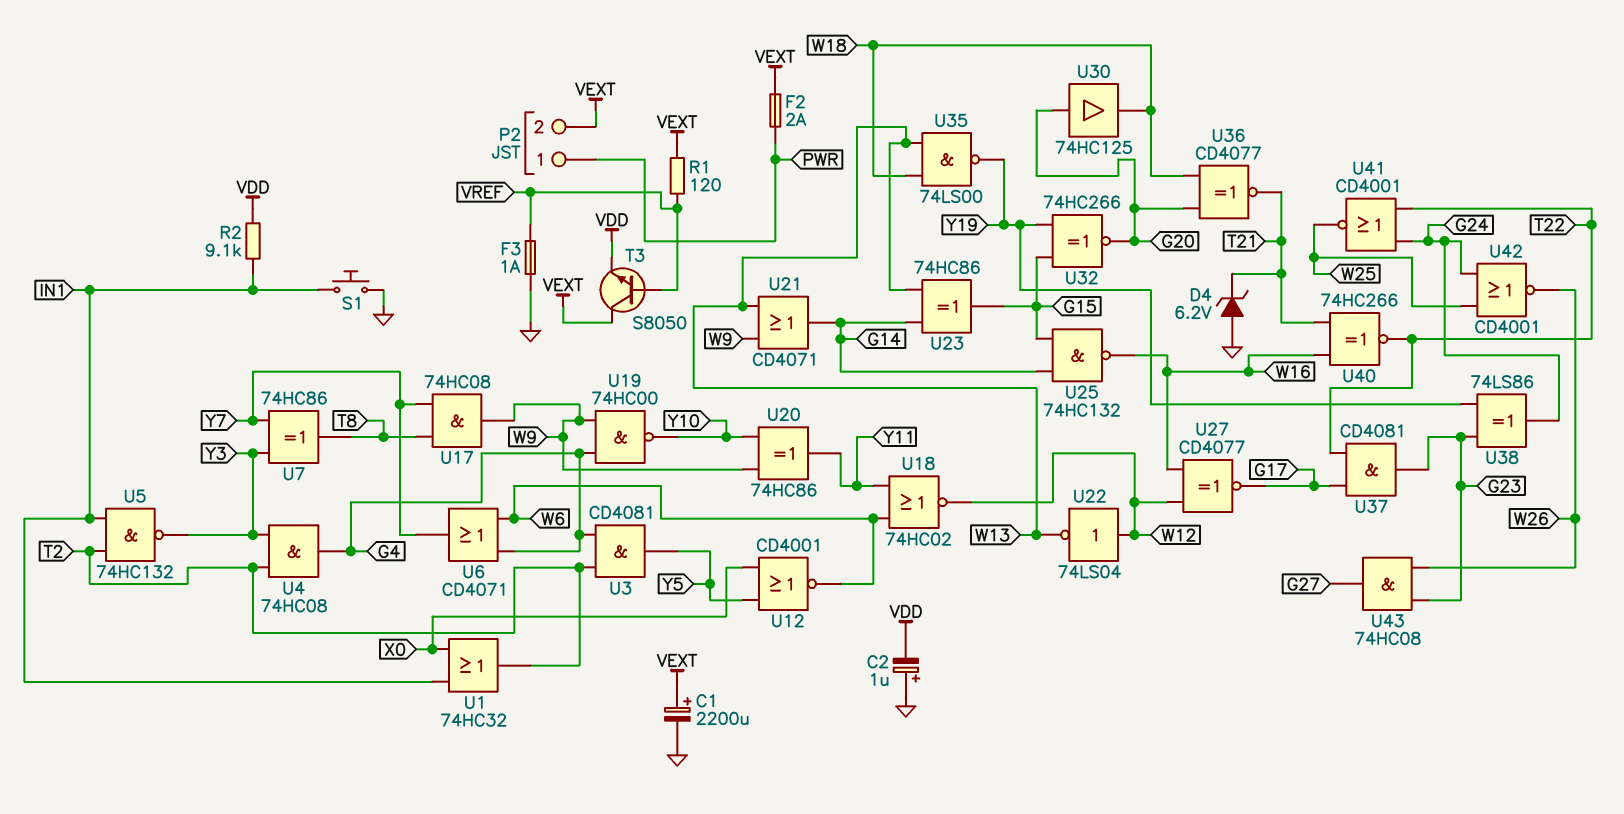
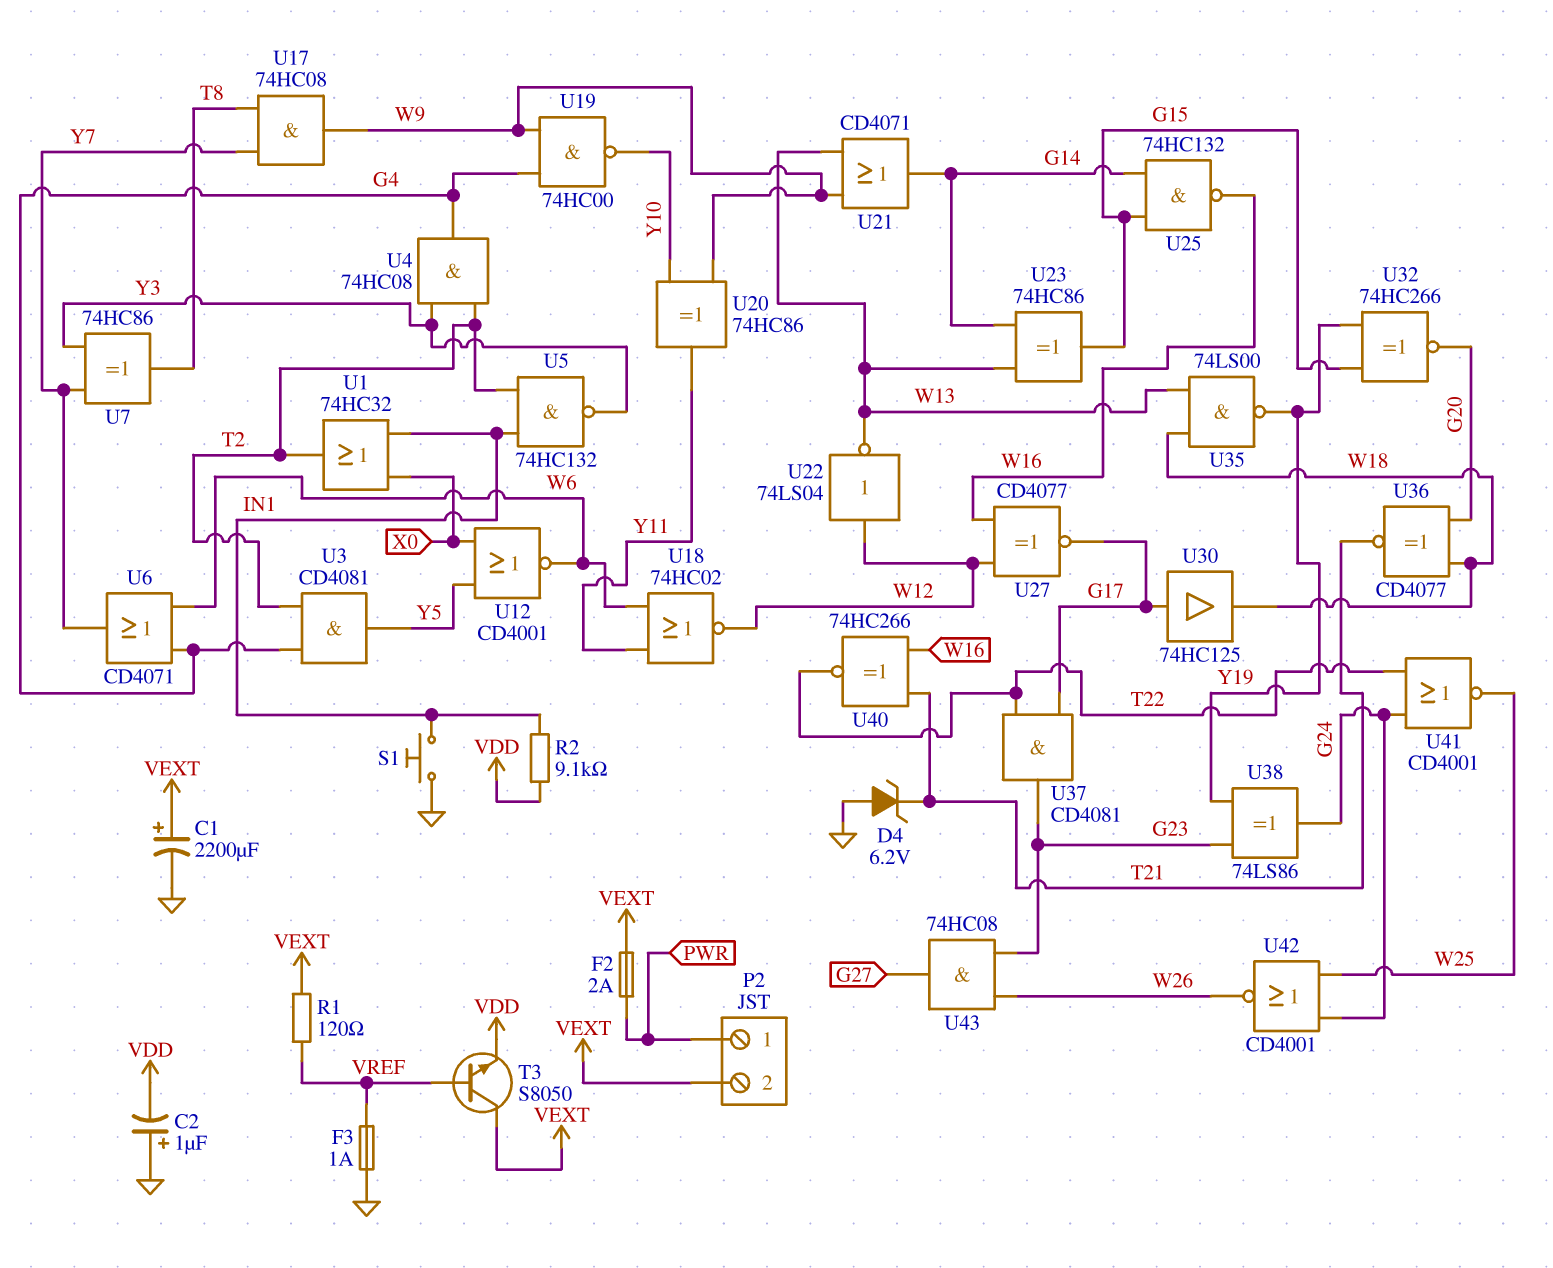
U30: buffer 74HC125 (in G20, out W18) -> buffer 74HC125 (in G17, out W18)

